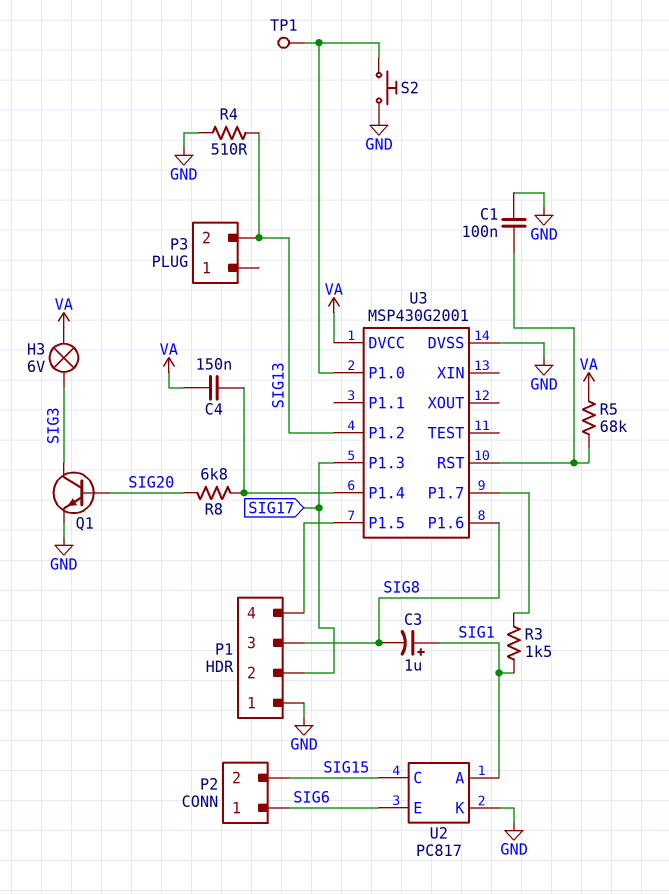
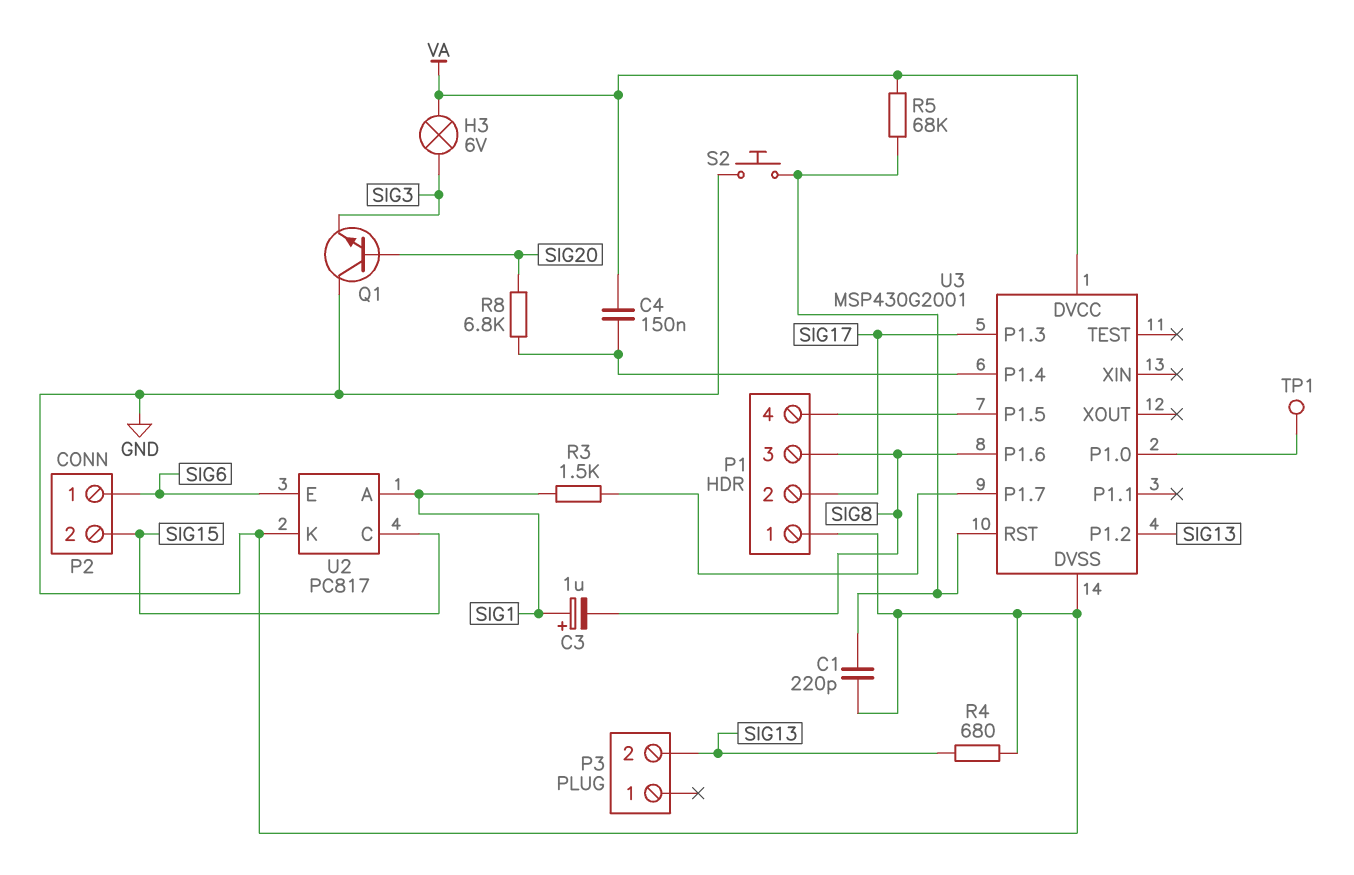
C1: 100nF (GND, U3/RST) -> 220pF (GND, U3/RST)
Q1: NPN (B SIG20, C SIG3, E GND) -> NPN (B SIG20, C GND, E SIG3)
R4: 510 (GND, SIG13) -> 680 (GND, SIG13)
S2: button (GND, U3/P1.0) -> button (GND, U3/RST)

